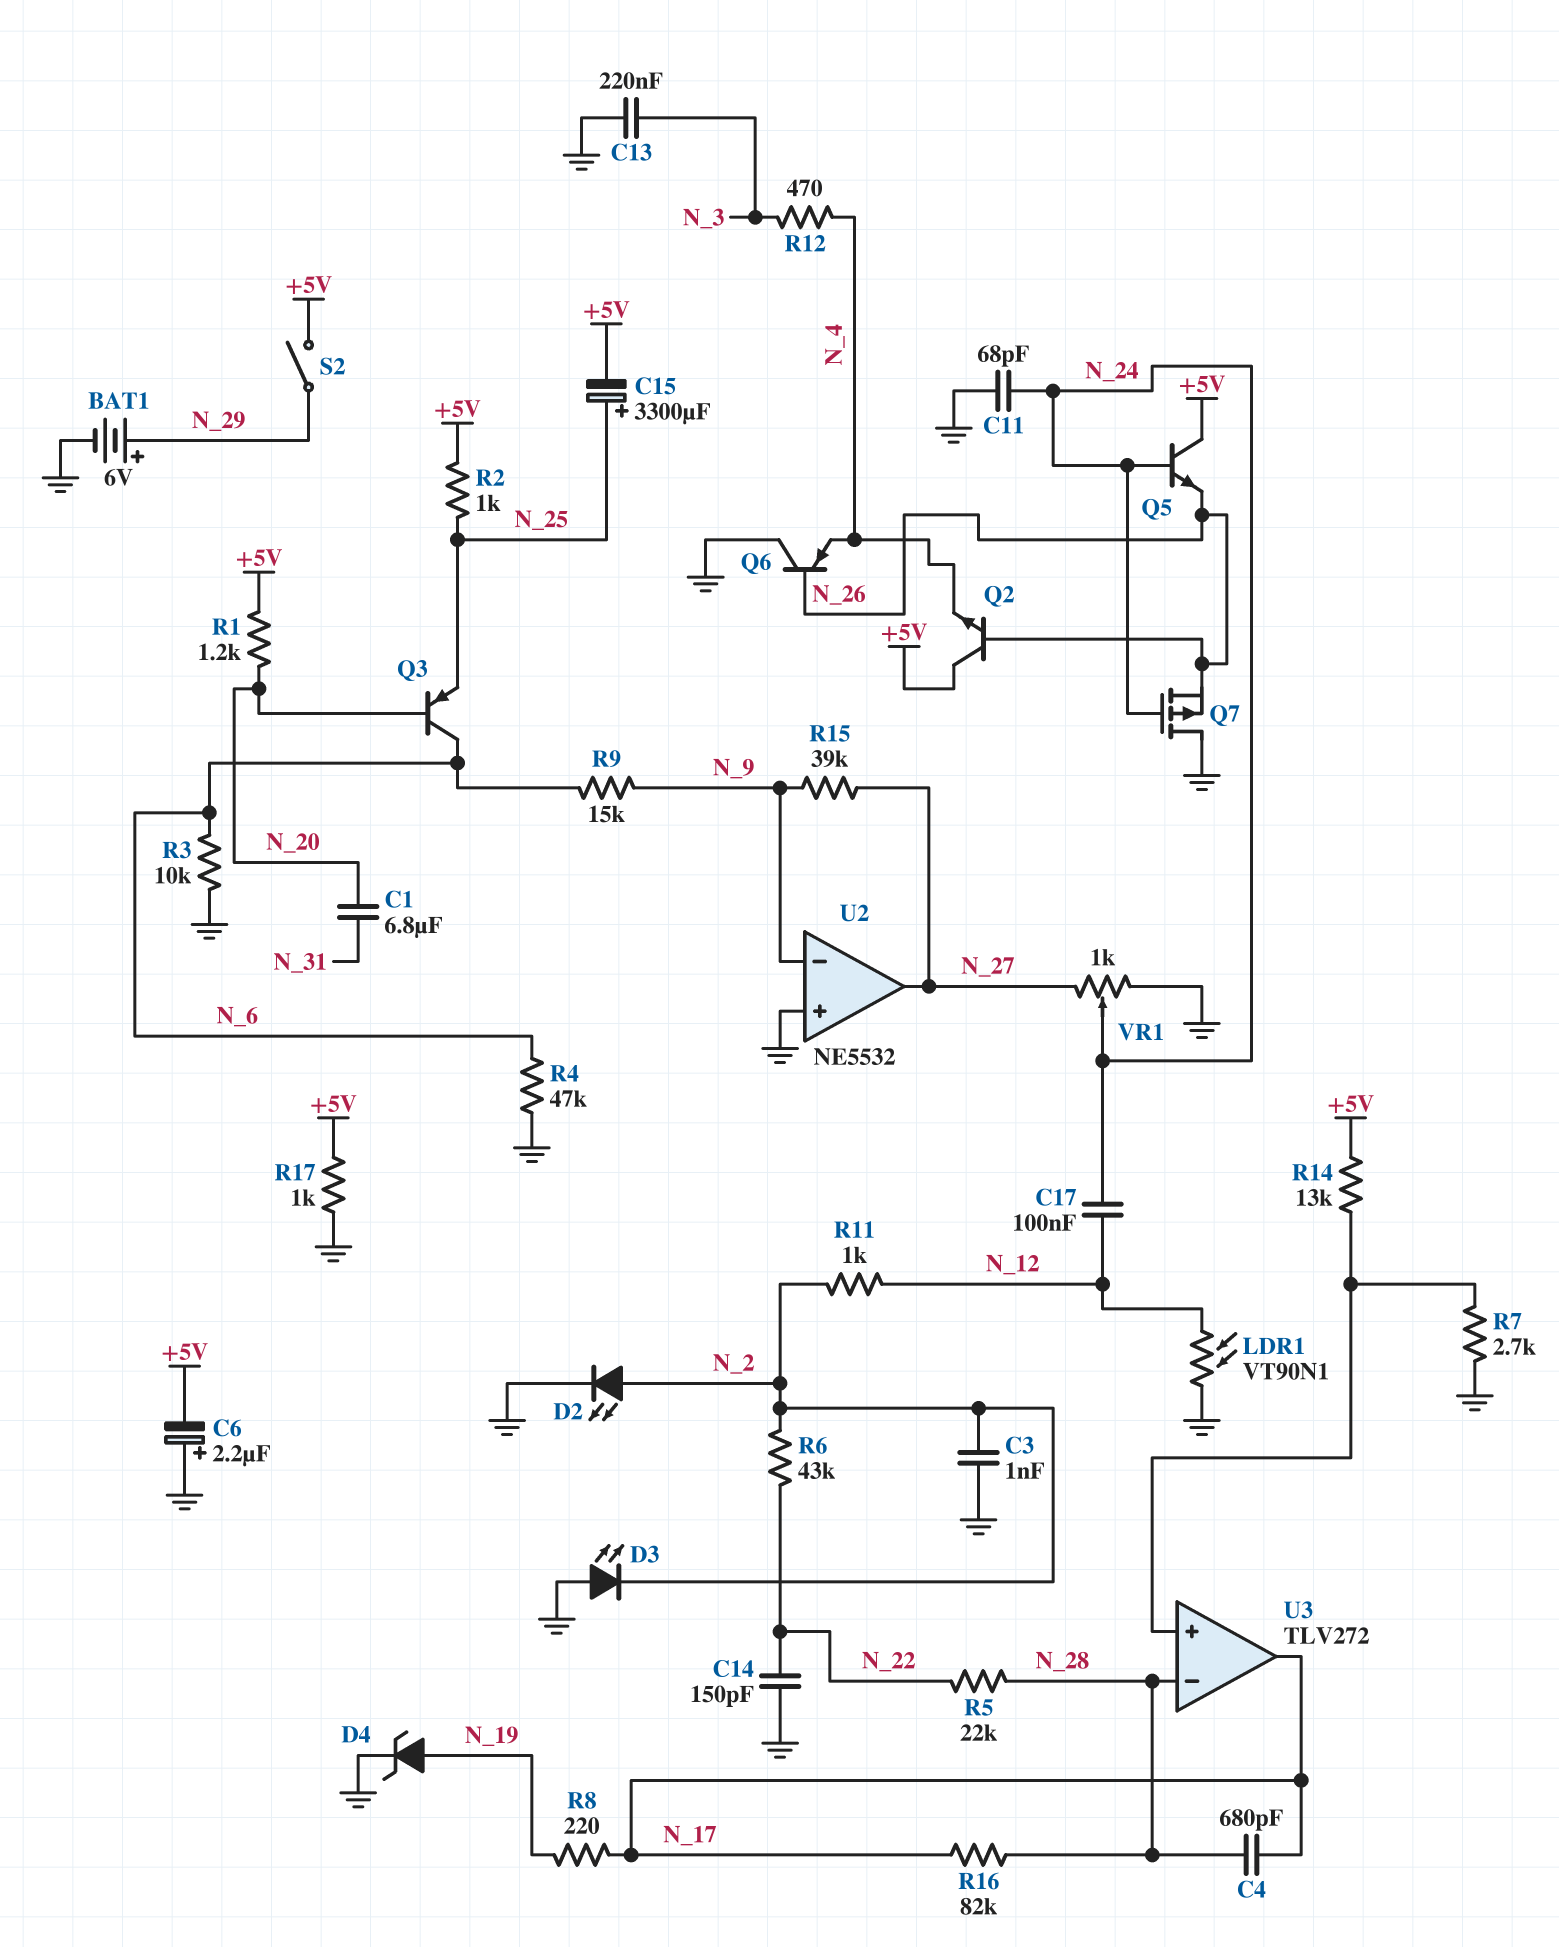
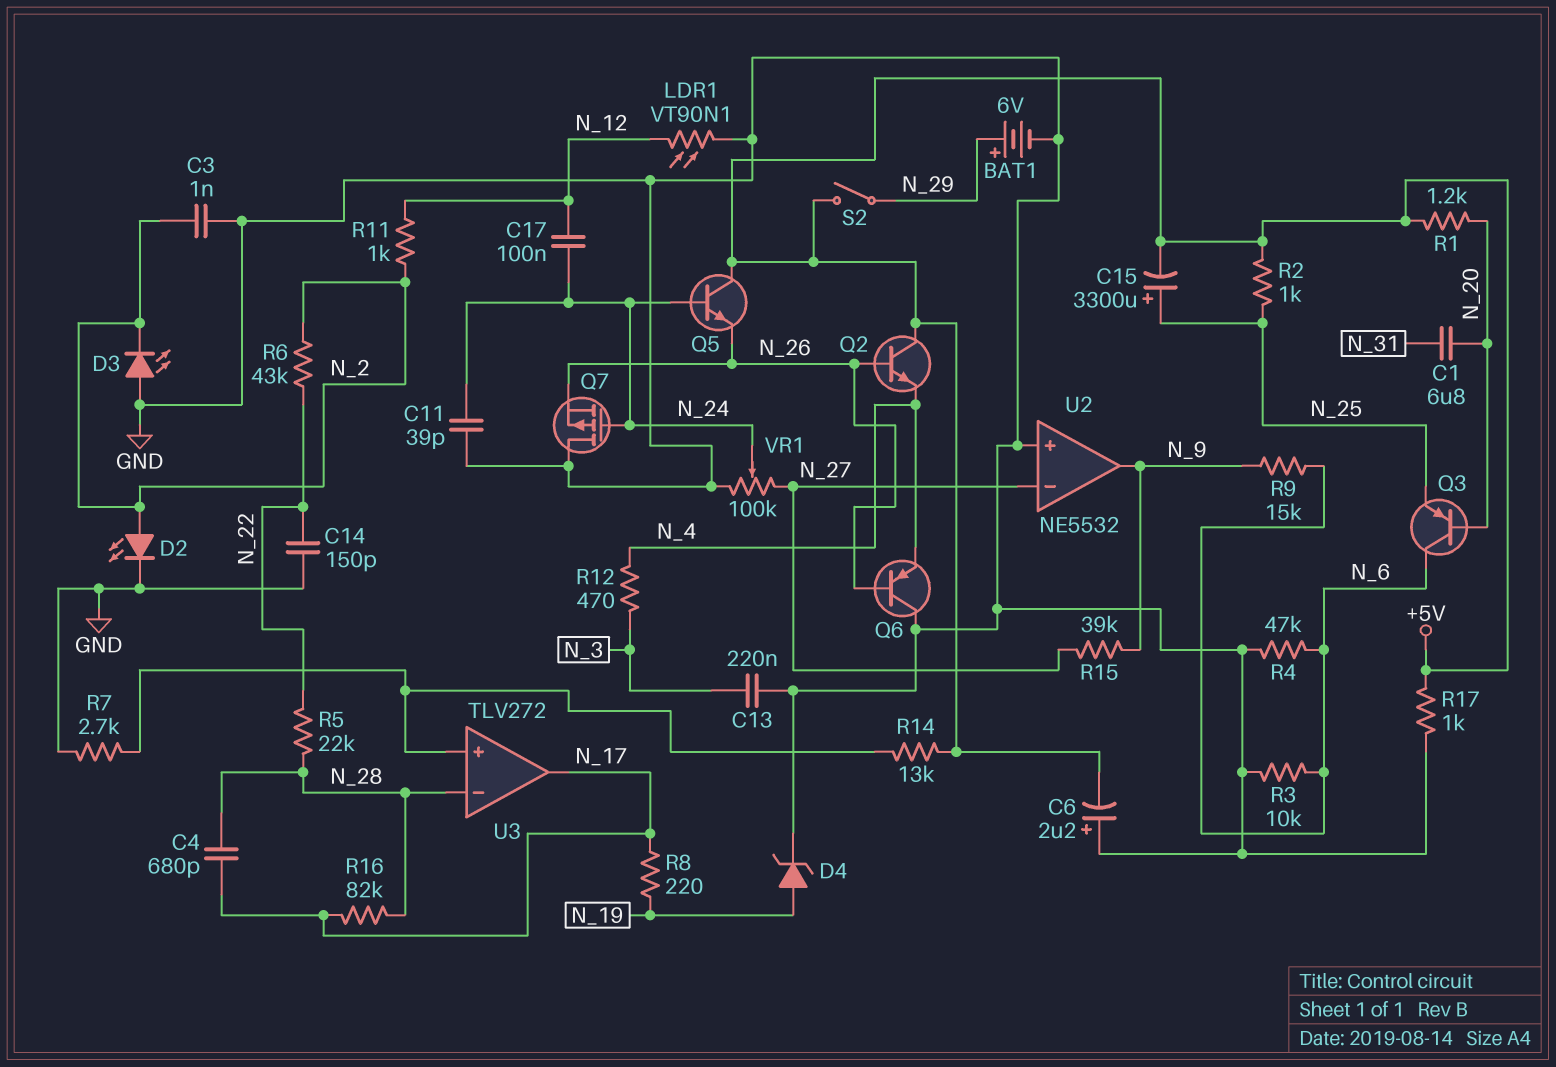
C11: 68pF (GND, N_24) -> 39pF (GND, N_24)
U2 pin in-: N_9 -> N_27
U2 pin out: N_27 -> N_9
VR1: 1k (GND, N_27, wiper N_24) -> 100k (GND, N_27, wiper N_24)

